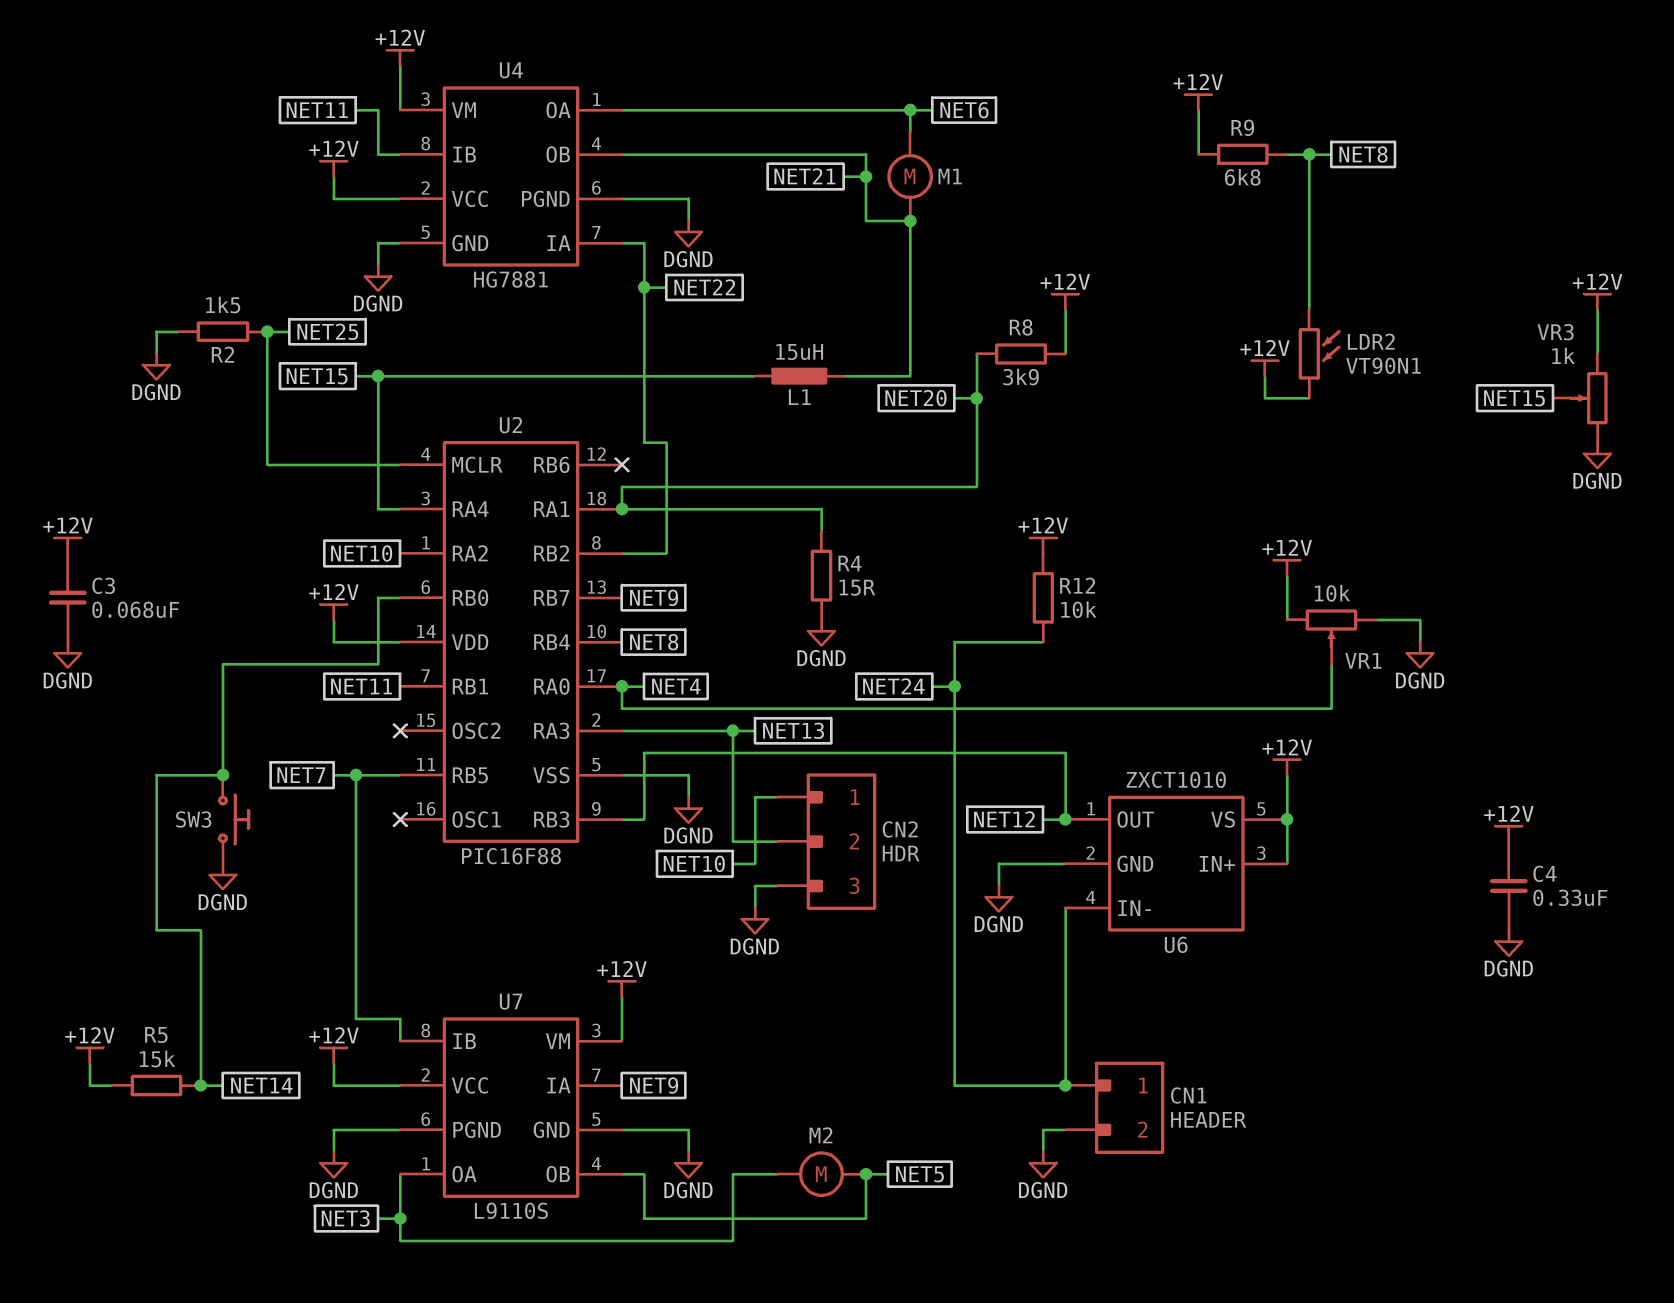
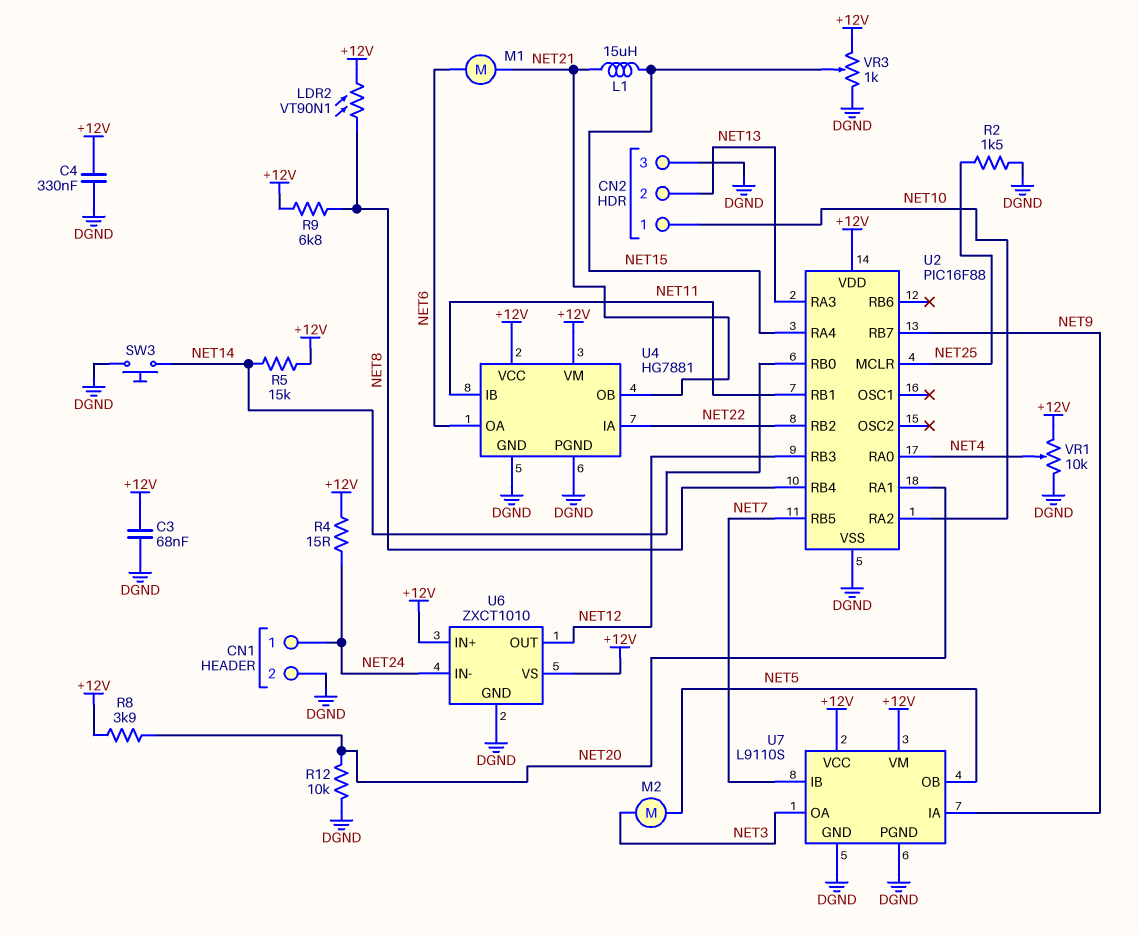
R4: 15 (DGND, NET20) -> 15 (+12V, NET24)
R12: 10k (+12V, NET24) -> 10k (DGND, NET20)

